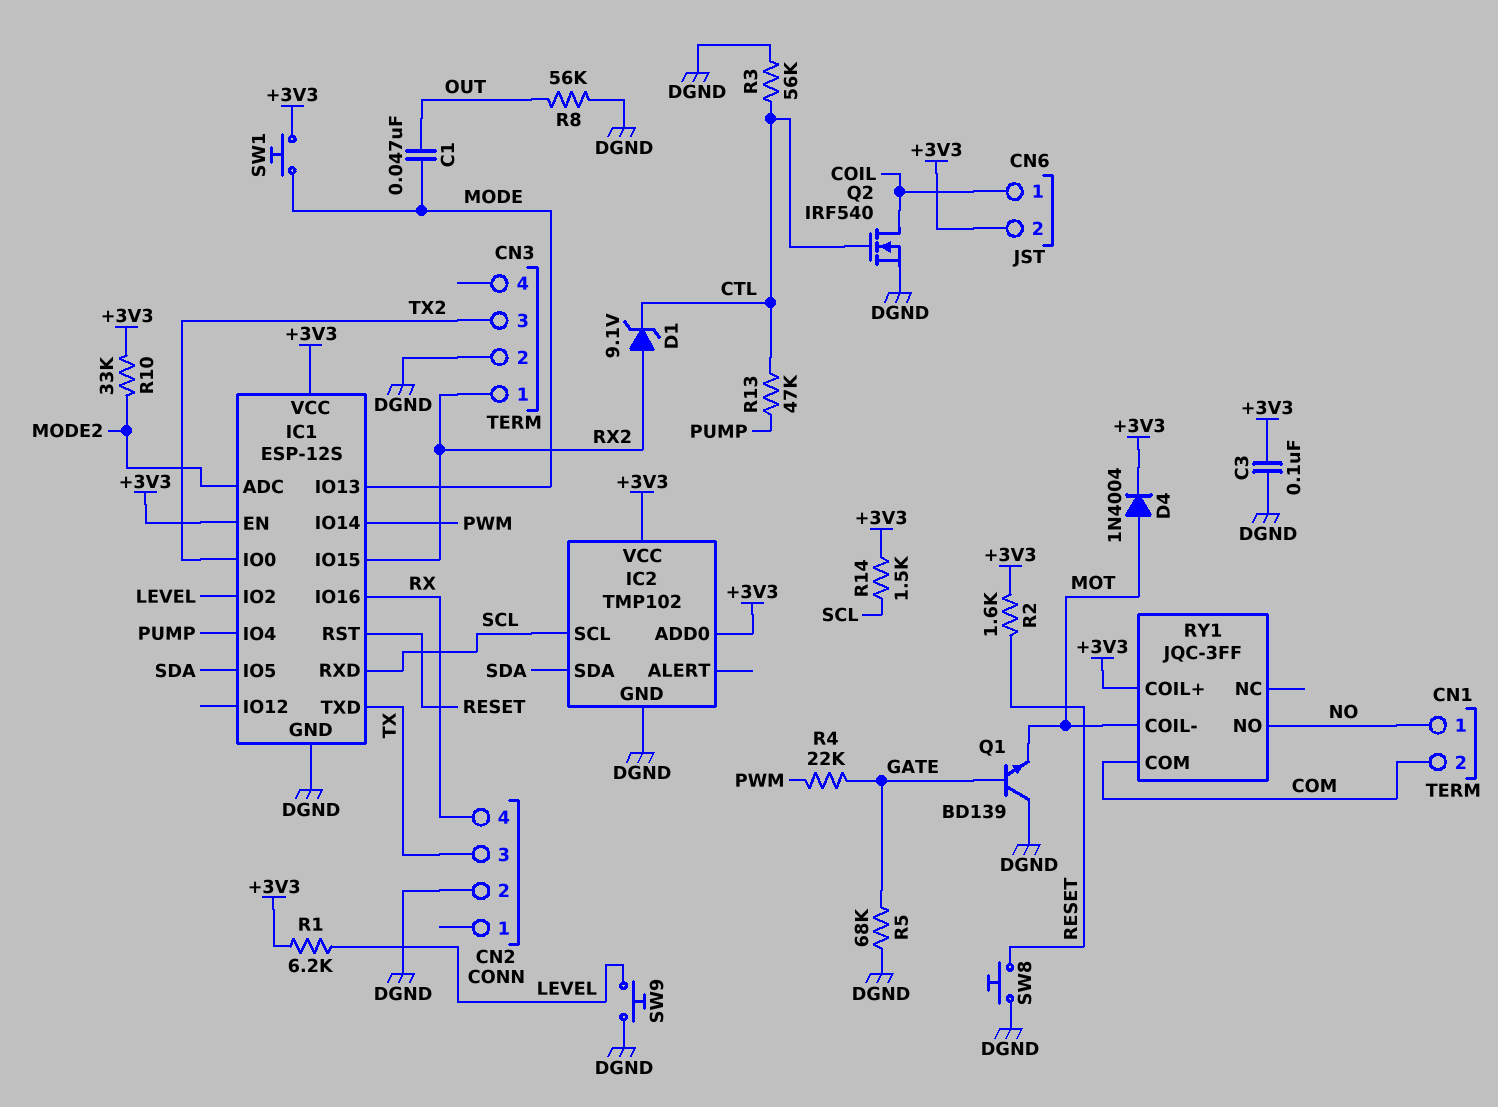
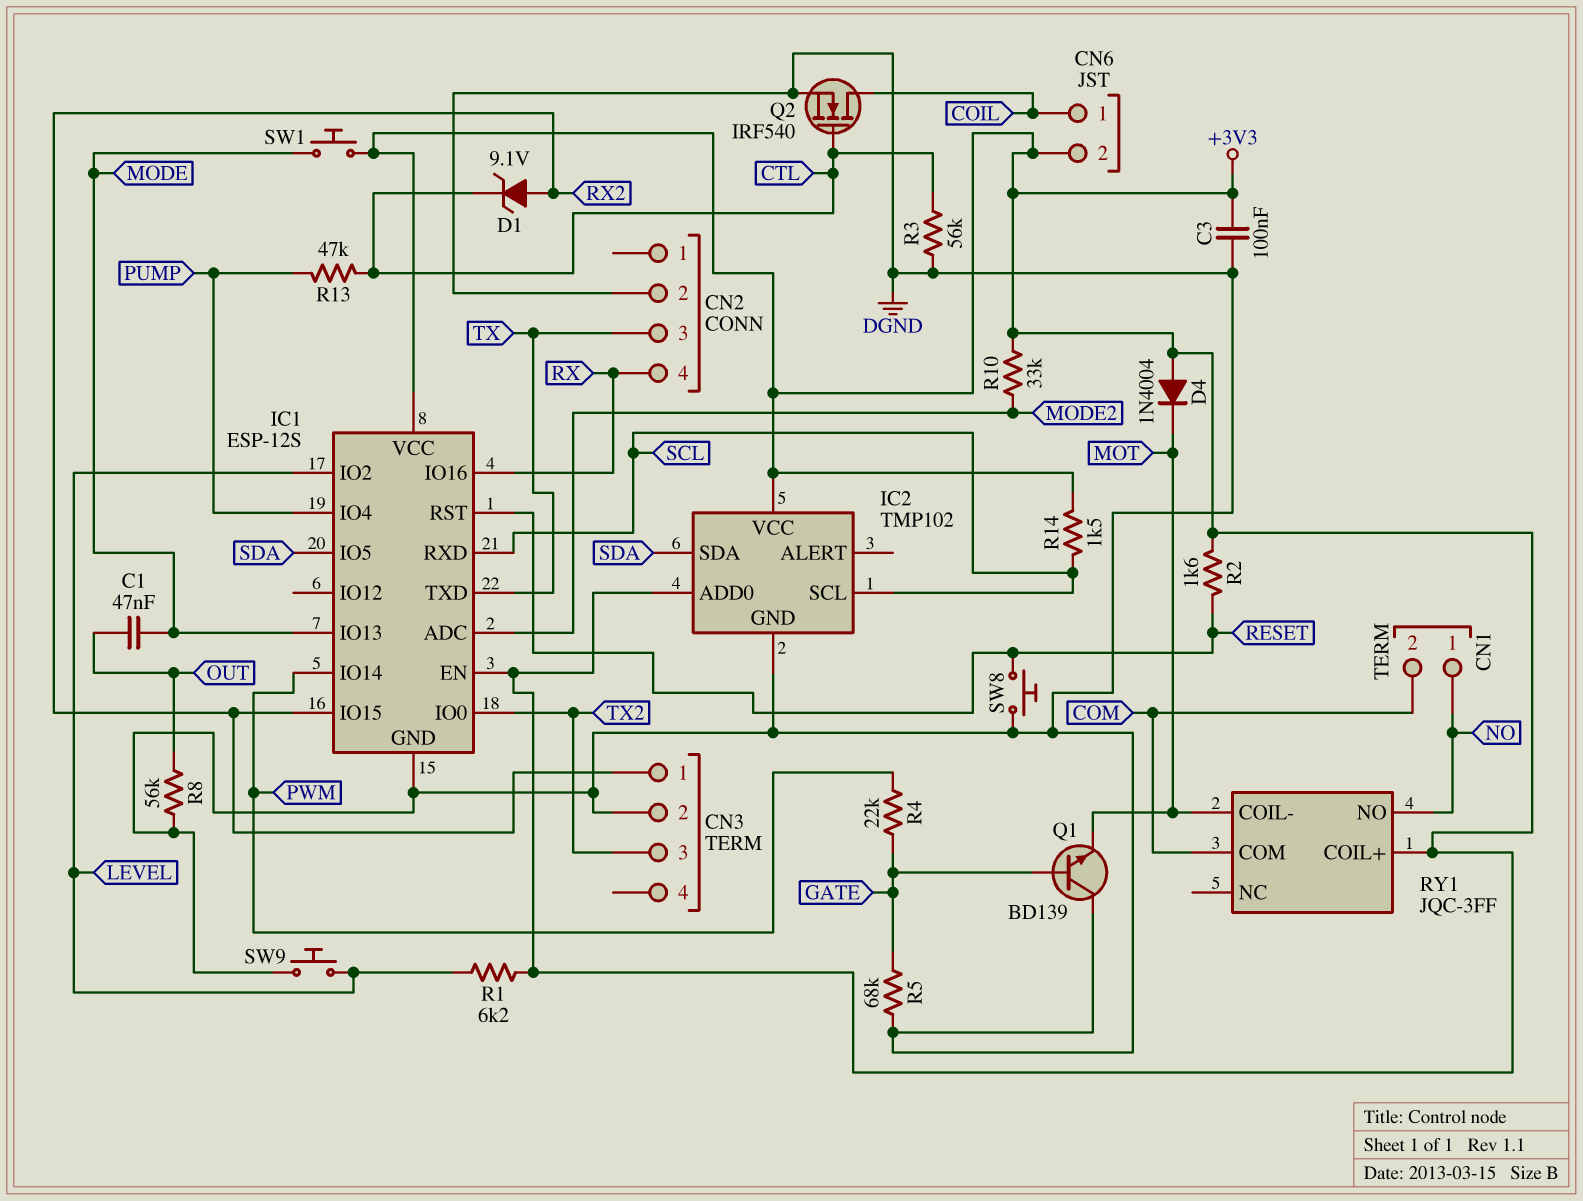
D4: diode 1N4004 (A MOT, K +3V3) -> diode 1N4004 (A +3V3, K MOT)

